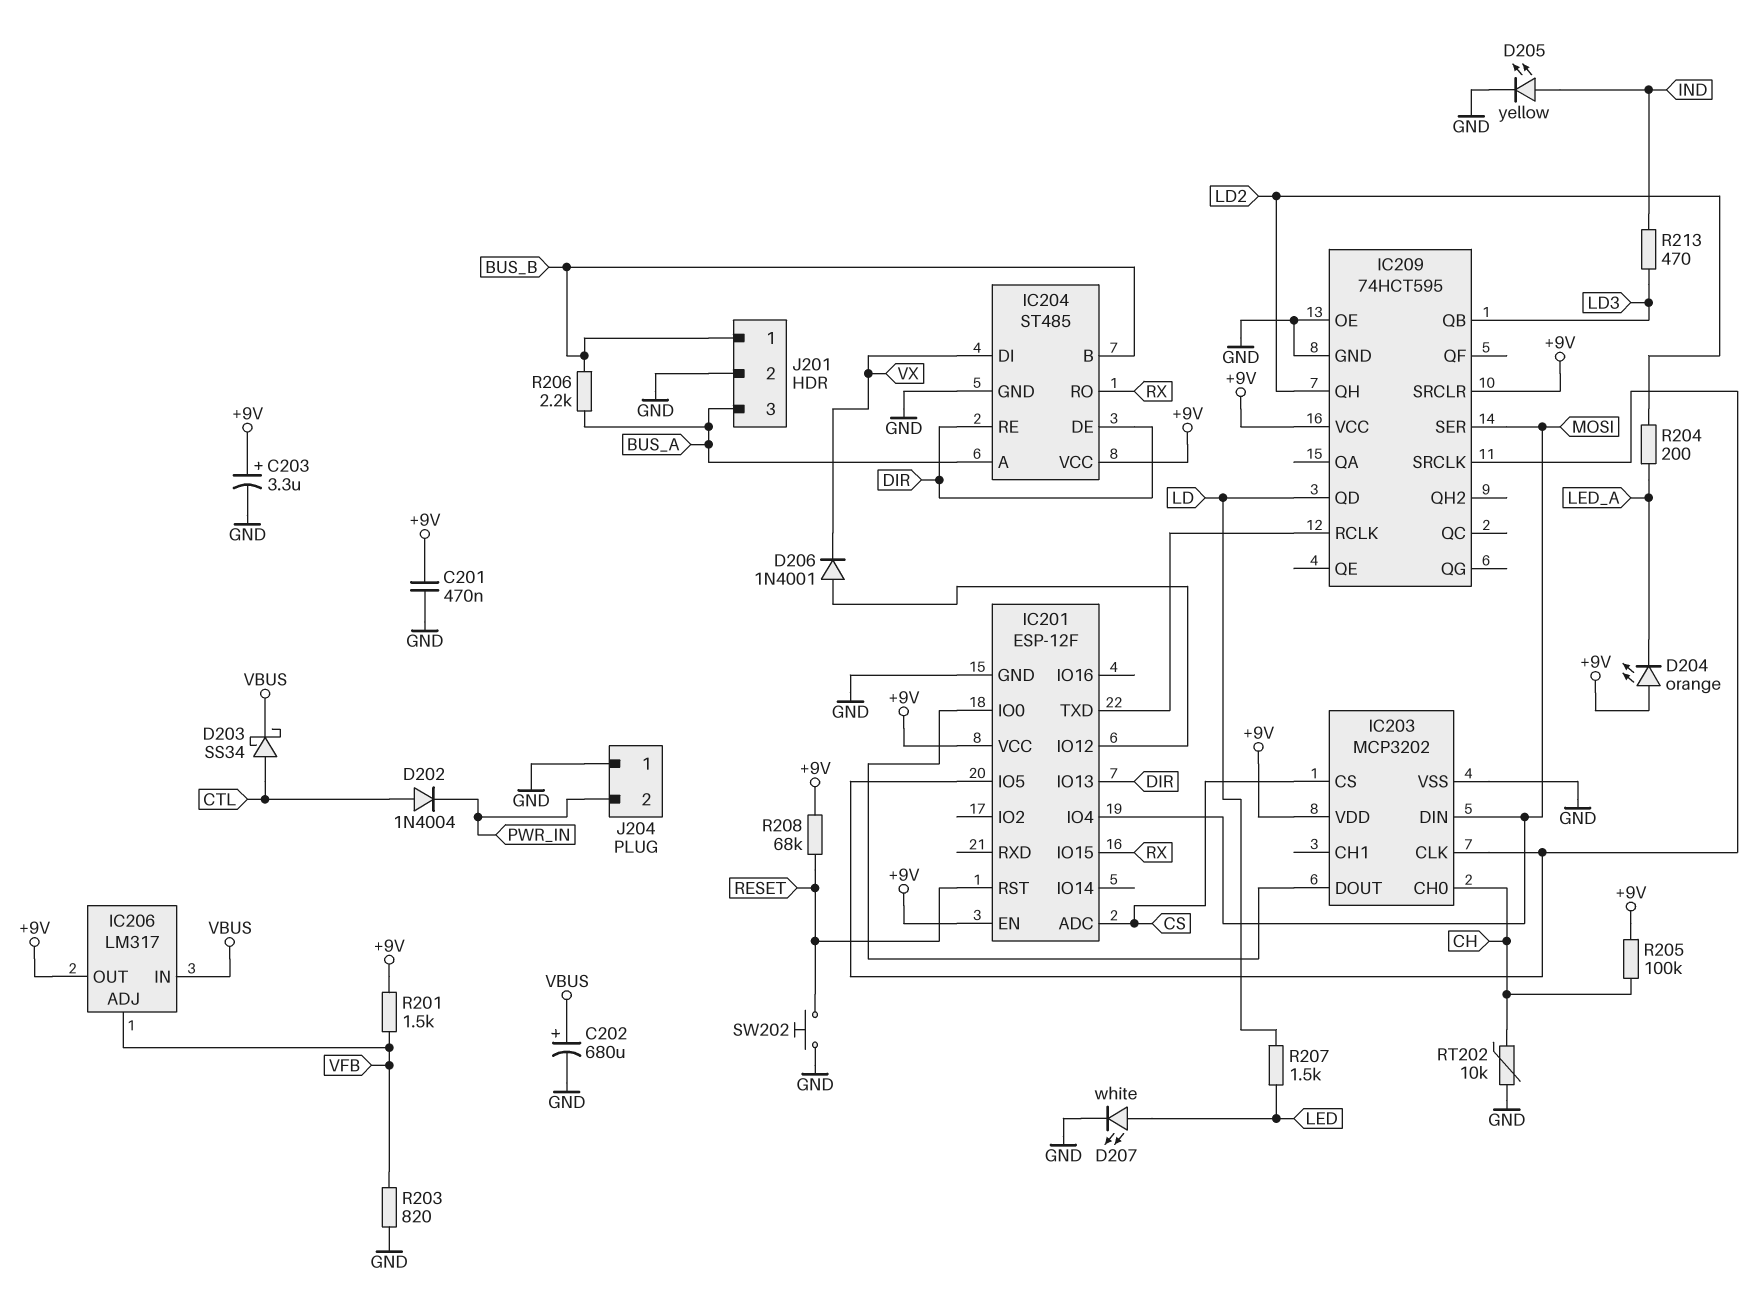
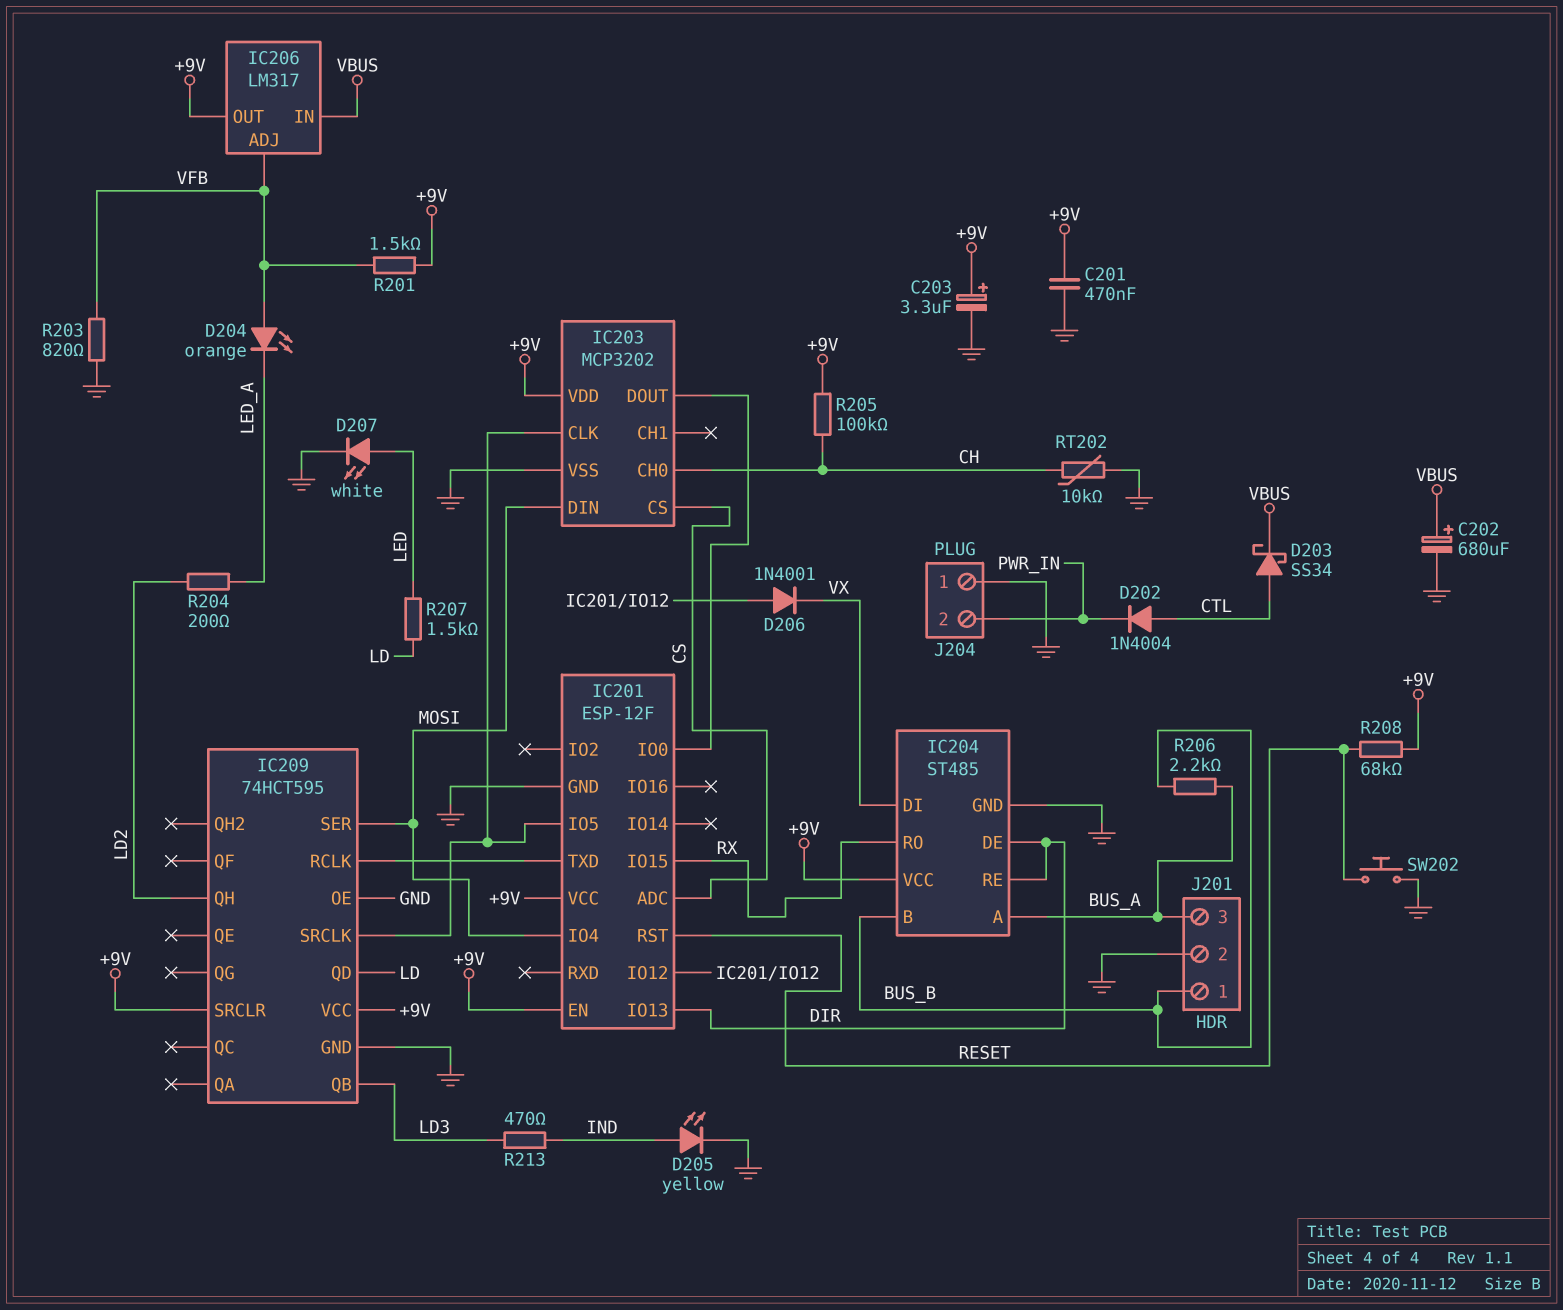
D204: LED orange (A +9V, K LED_A) -> LED orange (A VFB, K LED_A)

